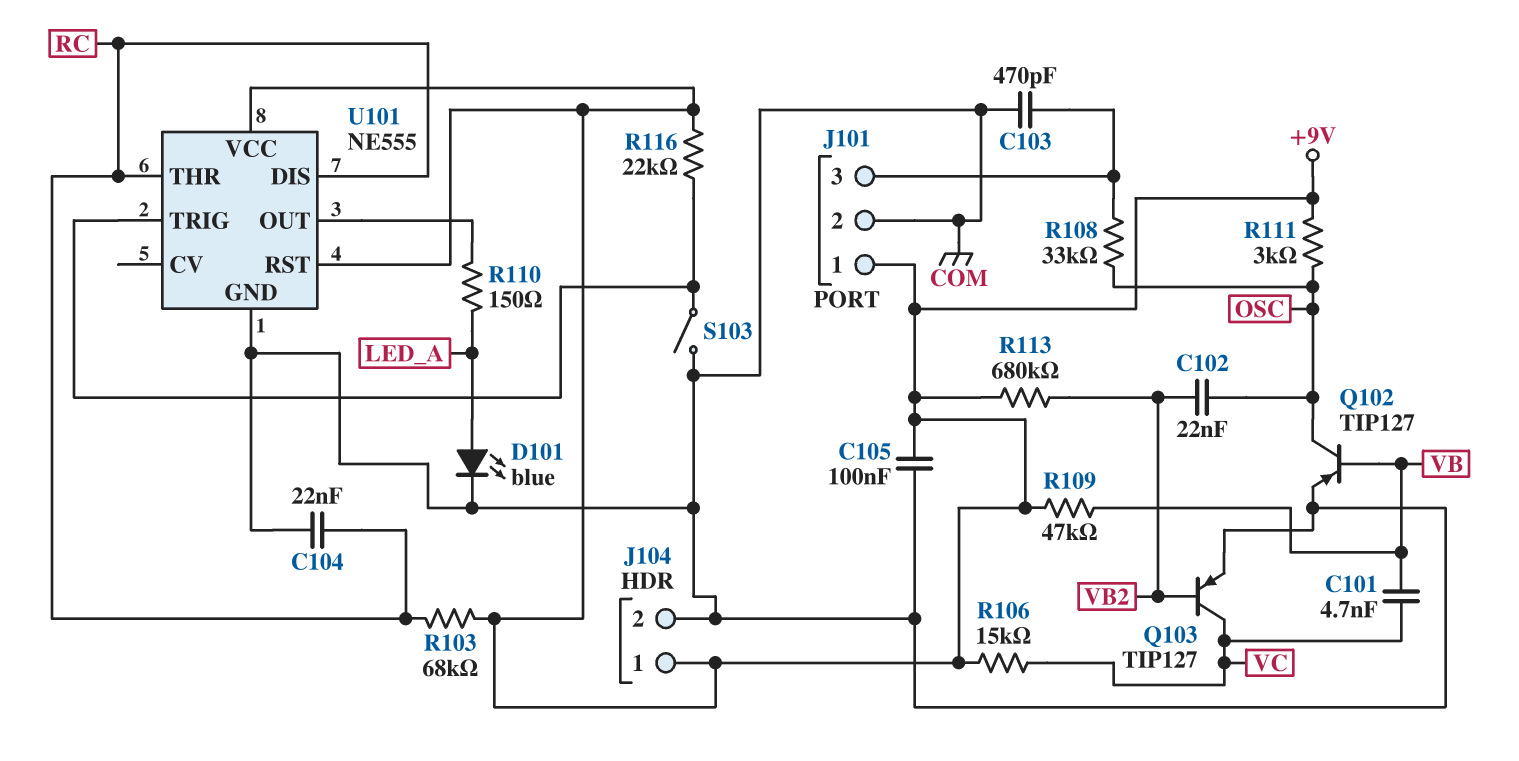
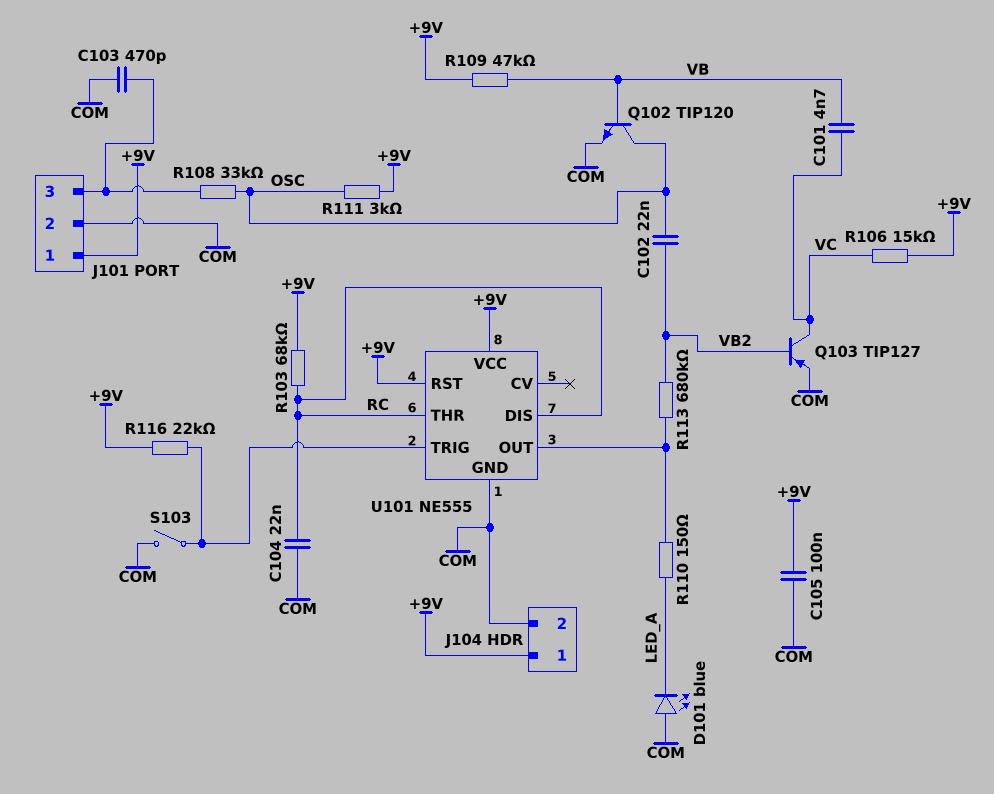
D101: LED blue (A LED_A, K COM) -> LED blue (A COM, K LED_A)
Q102: PNP TIP127 (B VB, C OSC, E COM) -> NPN TIP120 (B VB, C OSC, E COM)
R113: 680k (+9V, VB2) -> 680k (U101/OUT, VB2)

